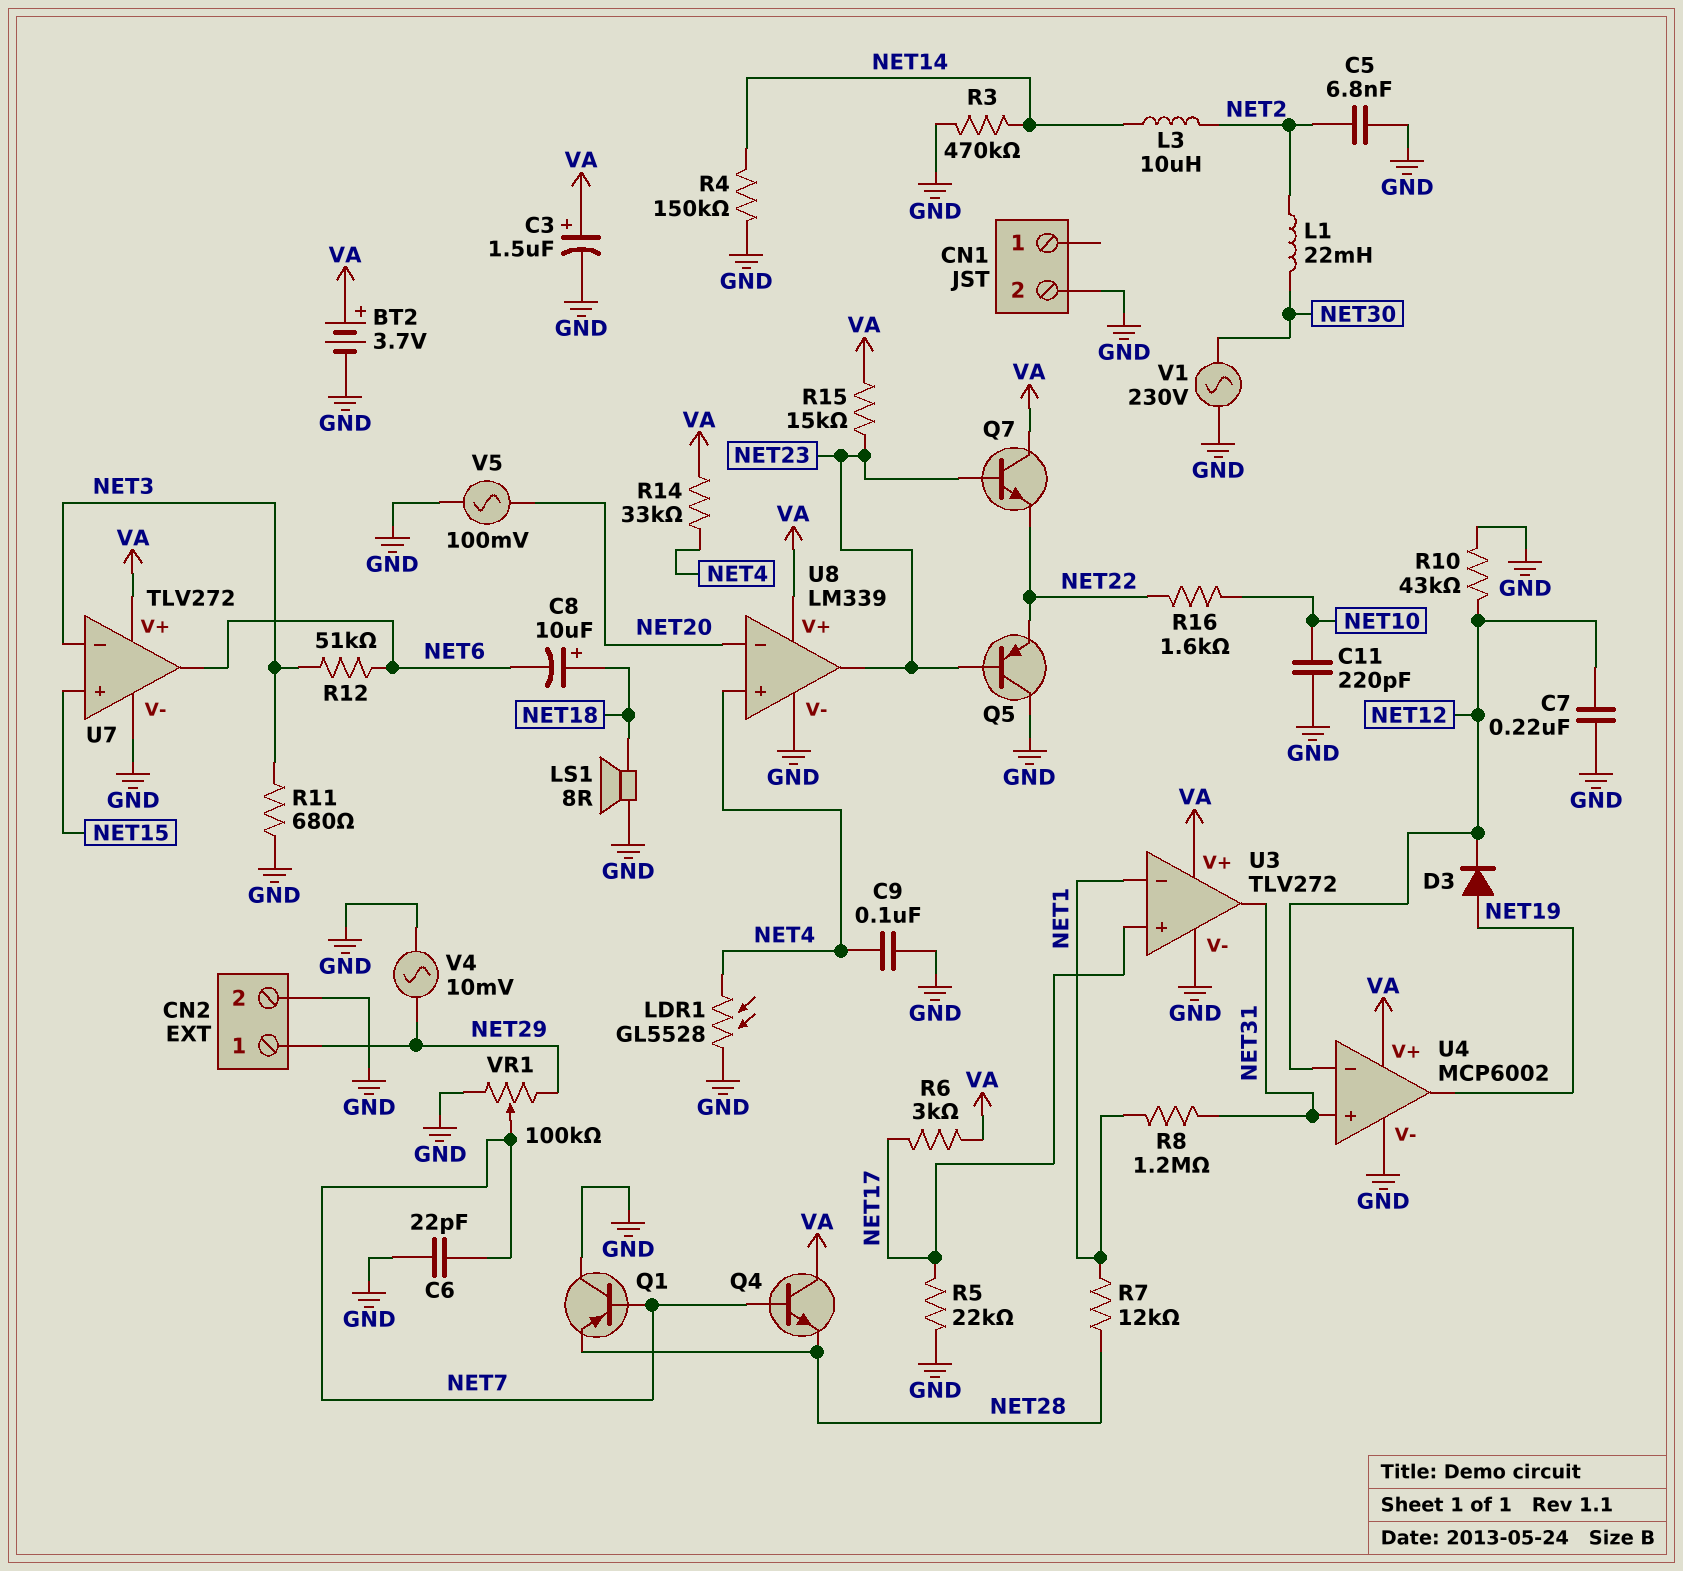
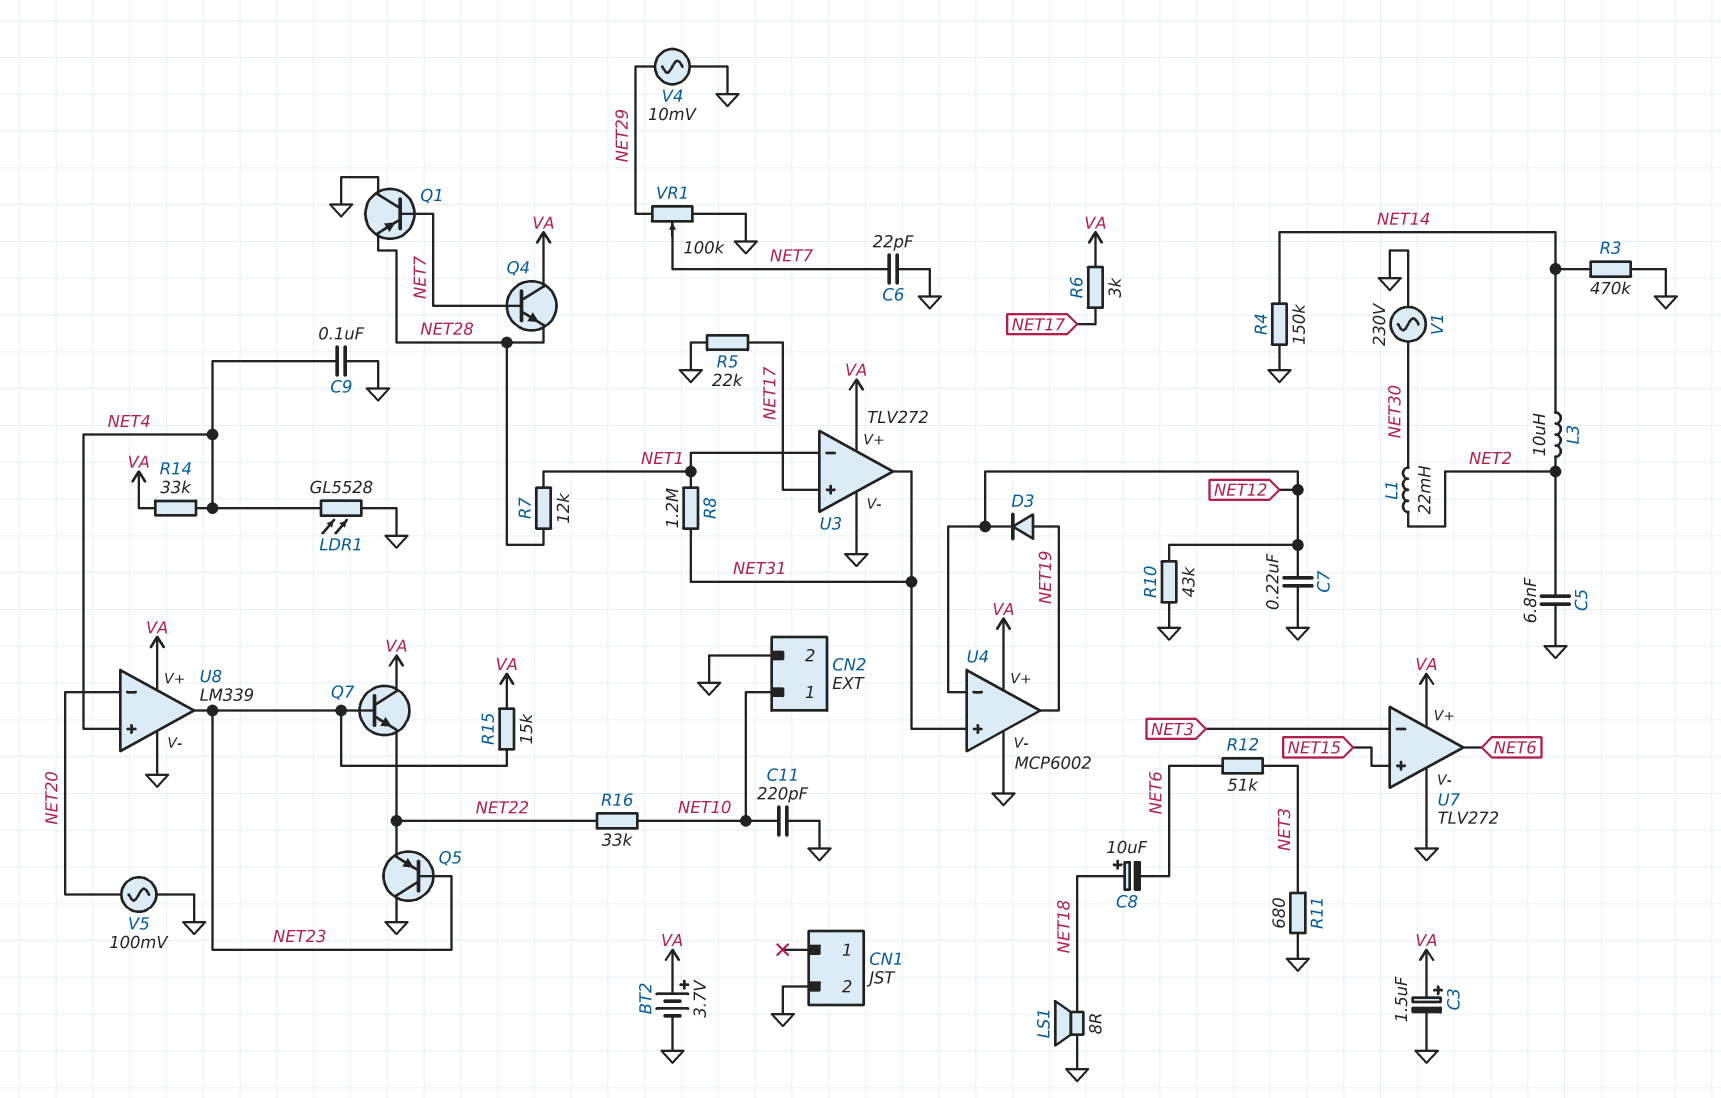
CN2 pin 1: NET29 -> NET10
R16: 1.6k (NET10, NET22) -> 33k (NET10, NET22)

